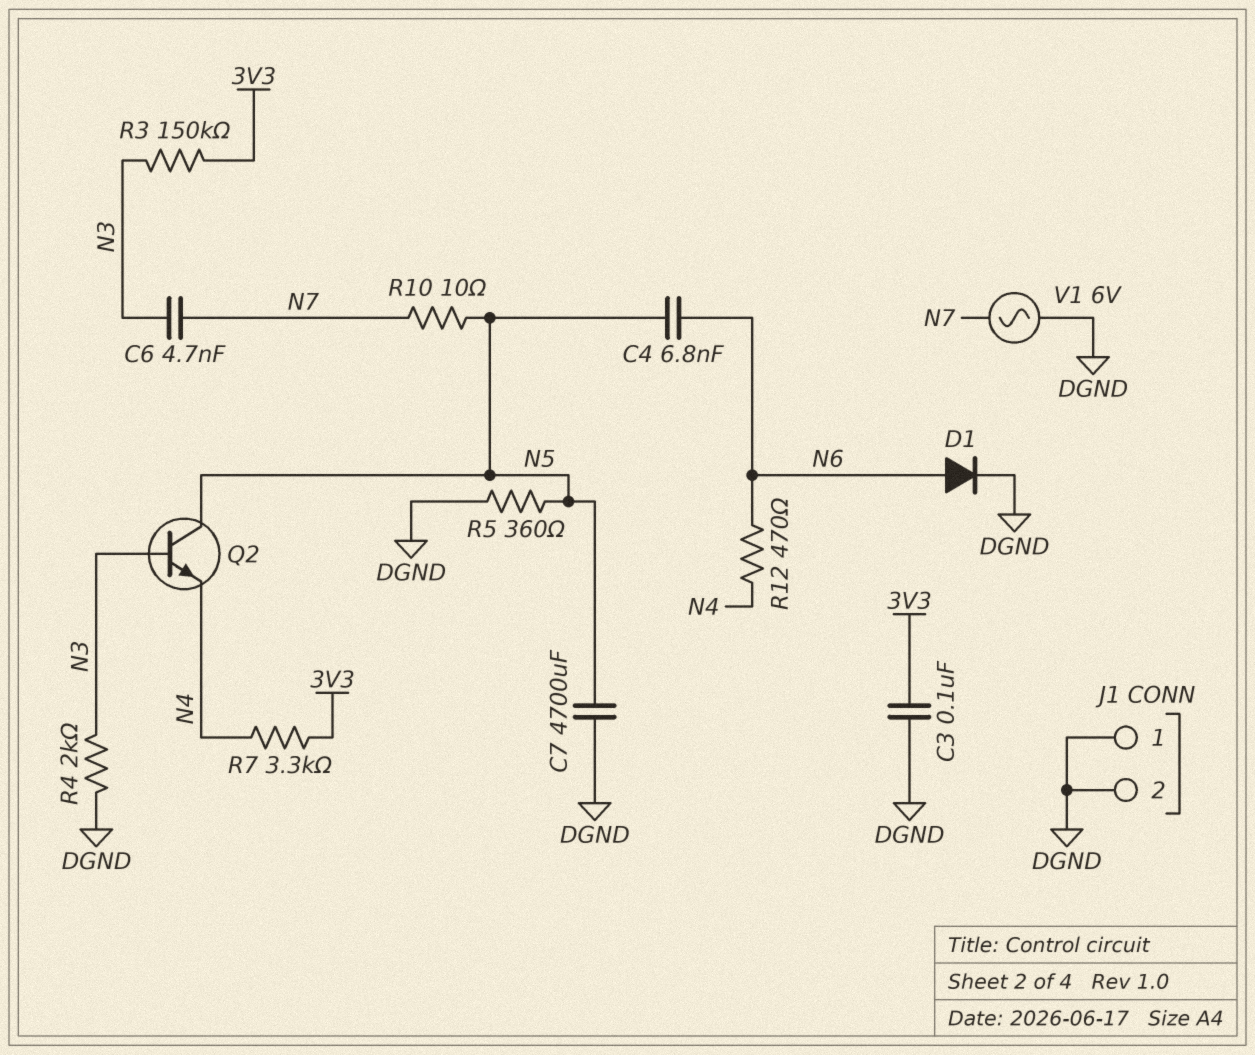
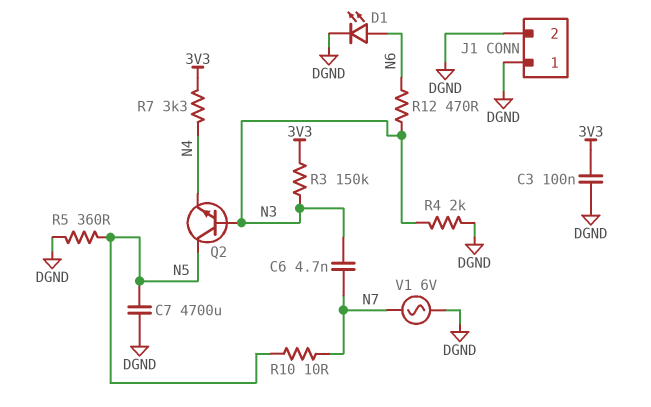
C4: 6.8nF (N5, N6) -> none
D1: diode (A N6, K DGND) -> LED (A N6, K DGND)
R12: 470 (N4, N6) -> 470 (N3, N6)

